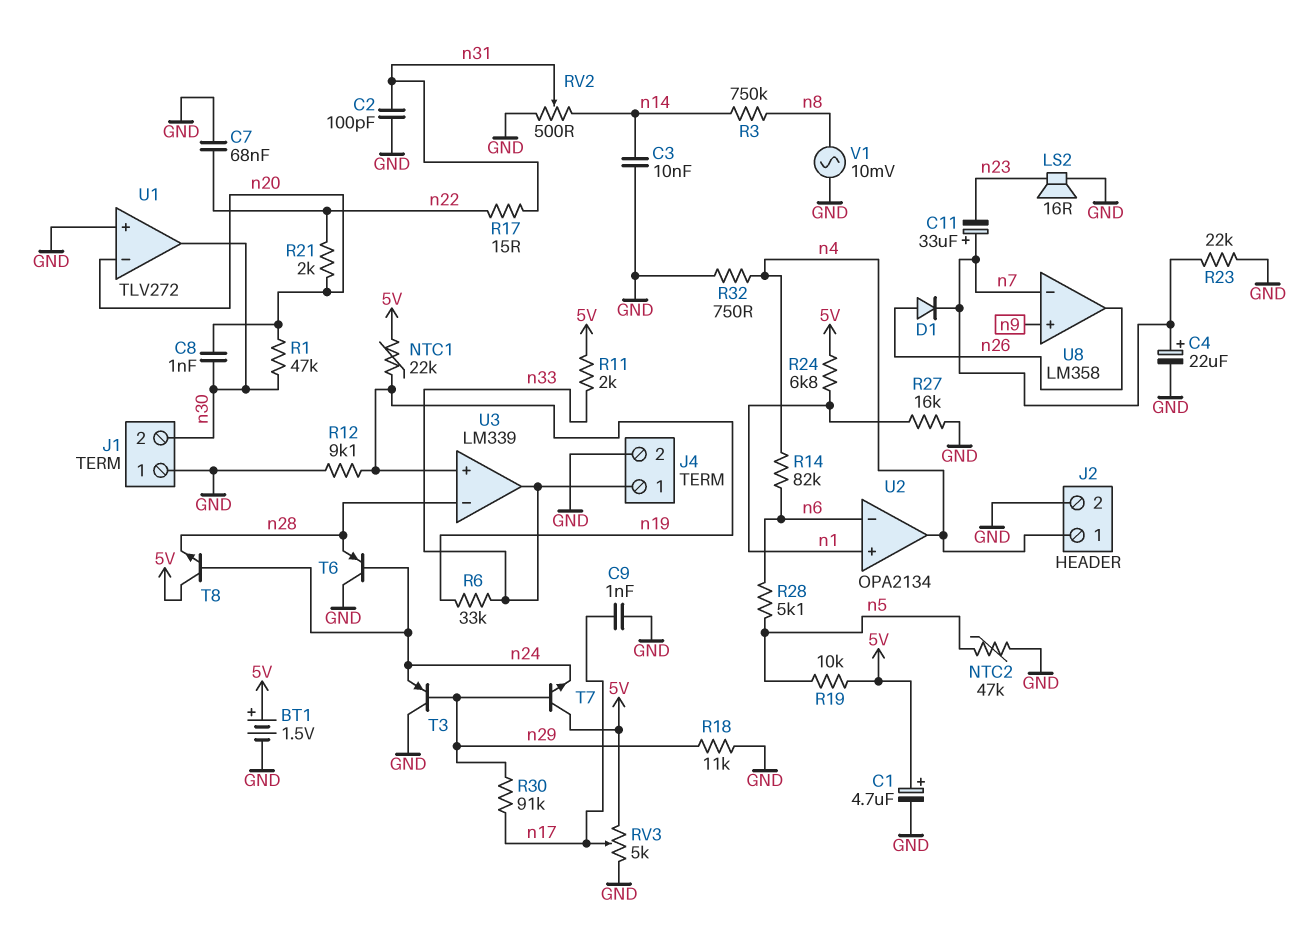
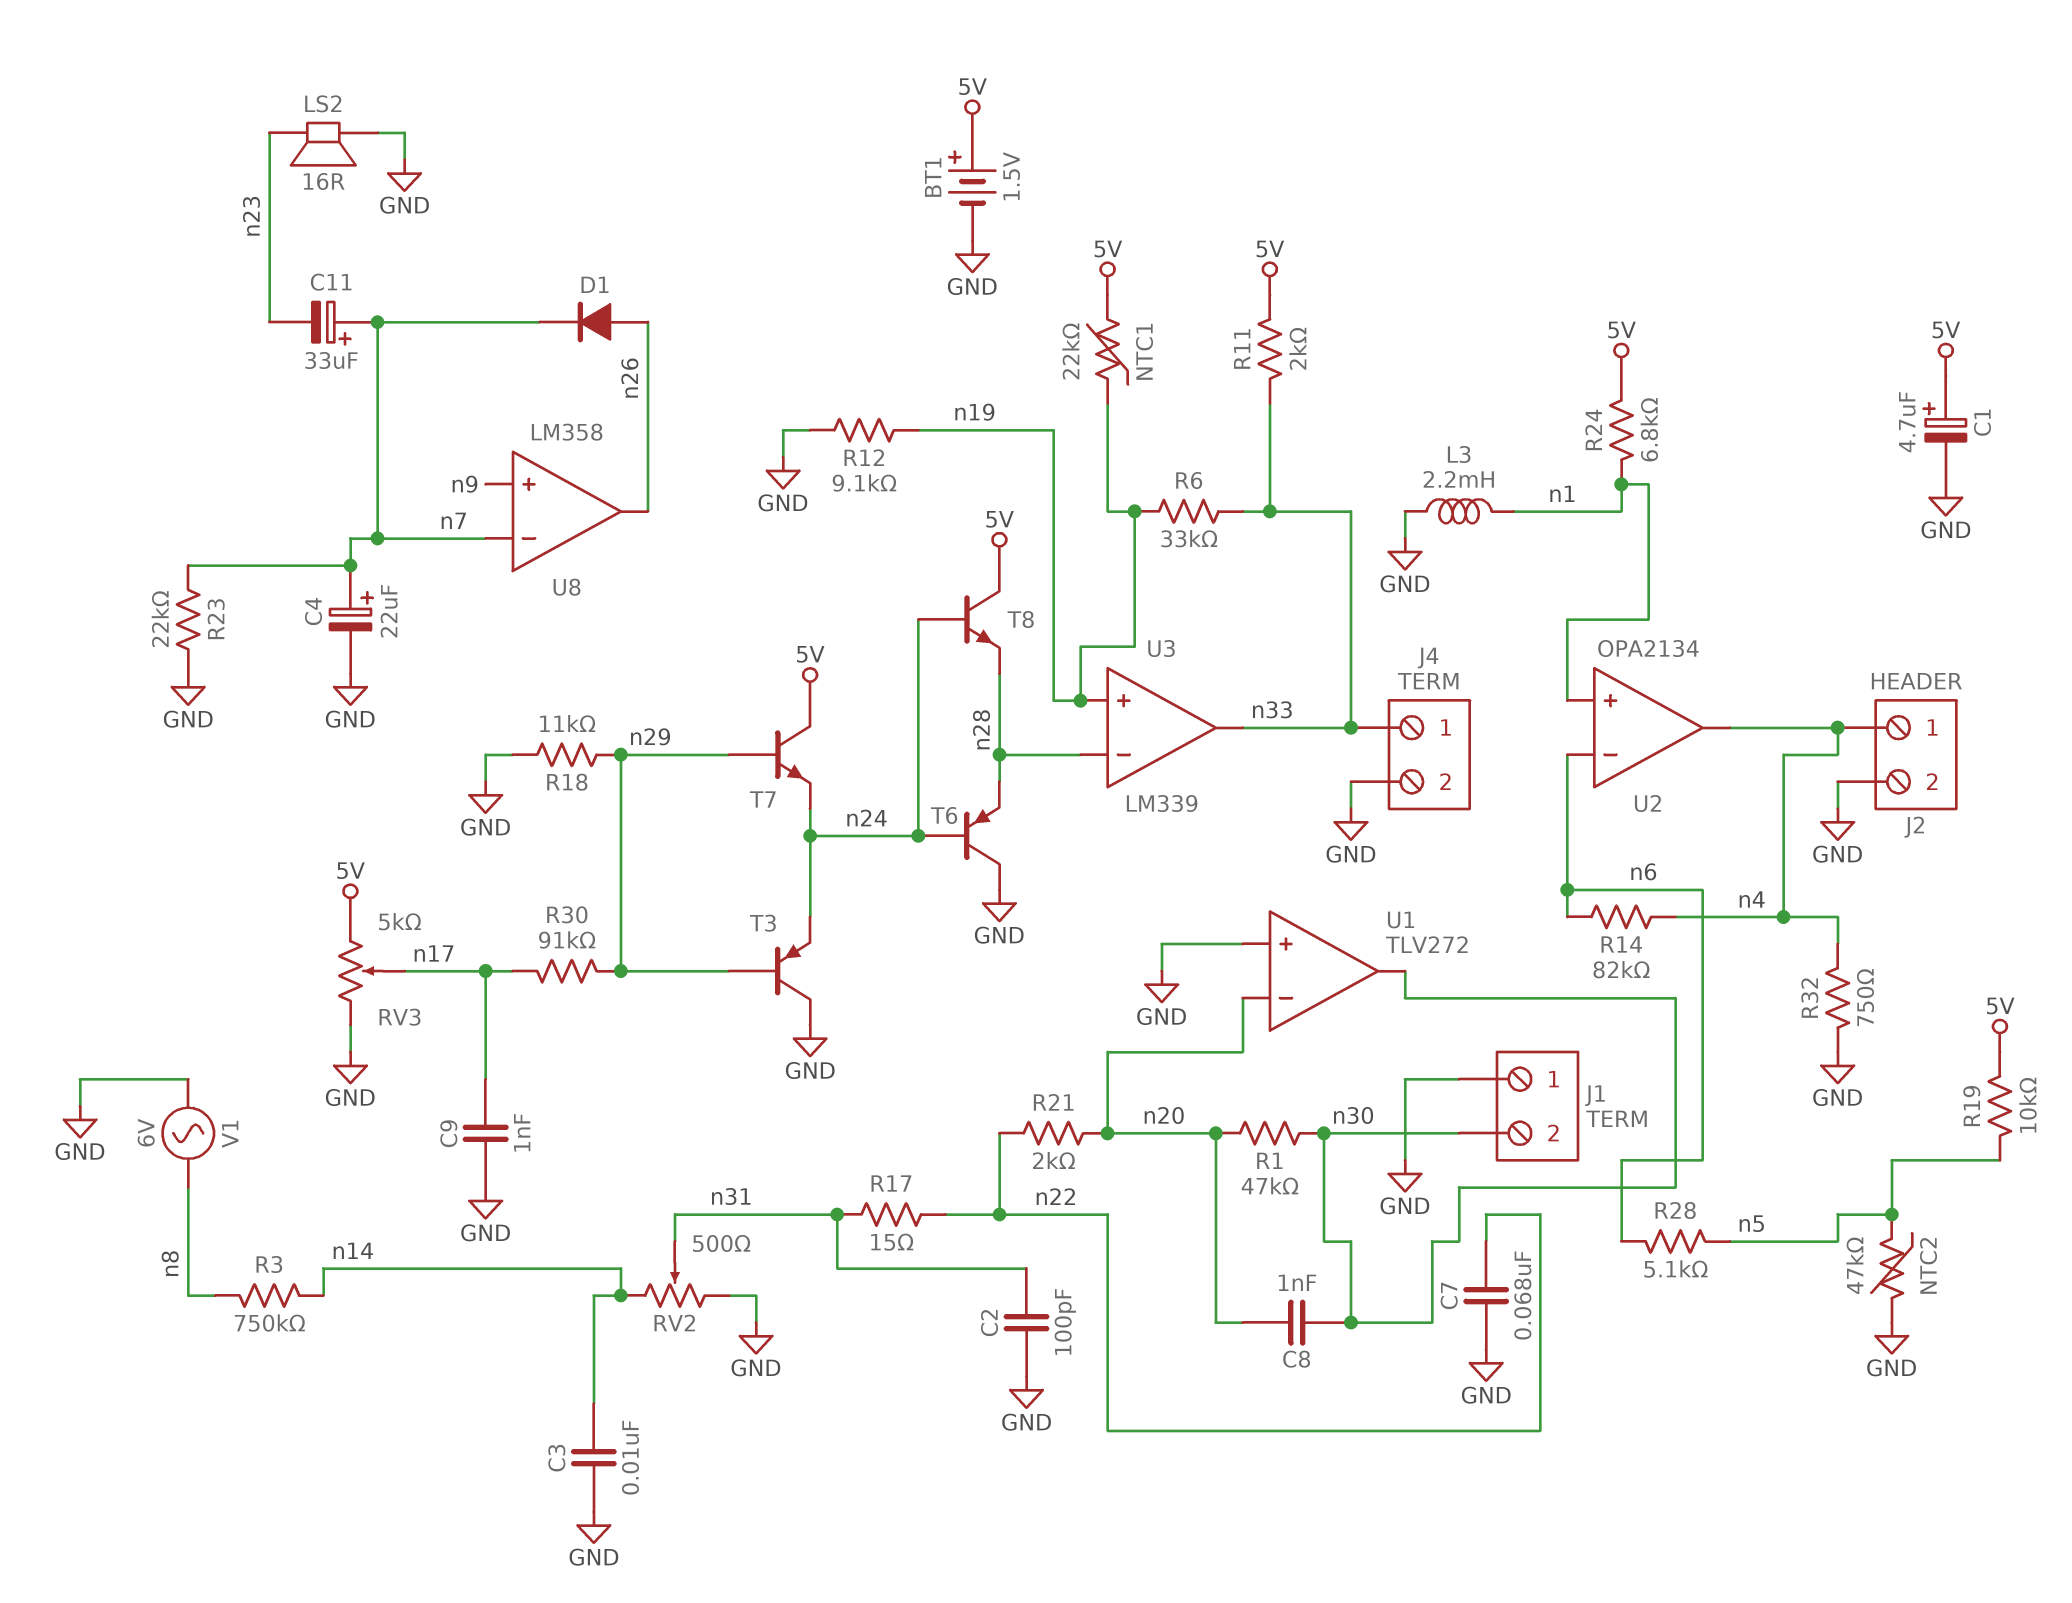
L3: none -> 2.2mH (GND, n1)
R27: 16k (GND, n1) -> none
V1: AC 10mV (GND, n8) -> AC 6V (GND, n8)

